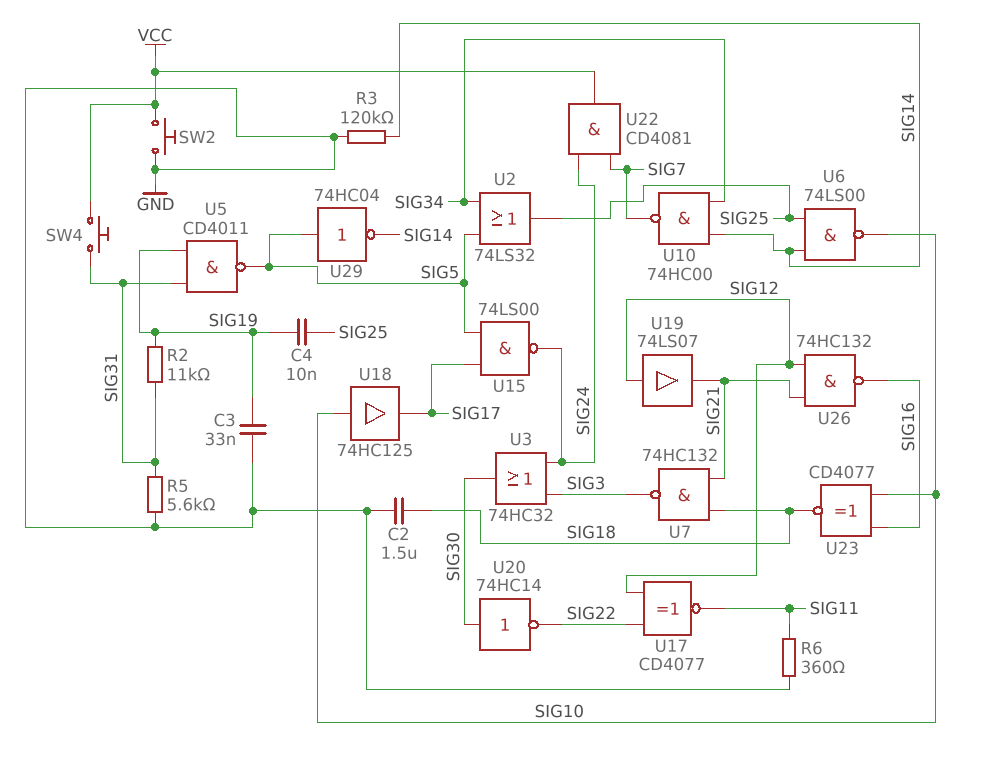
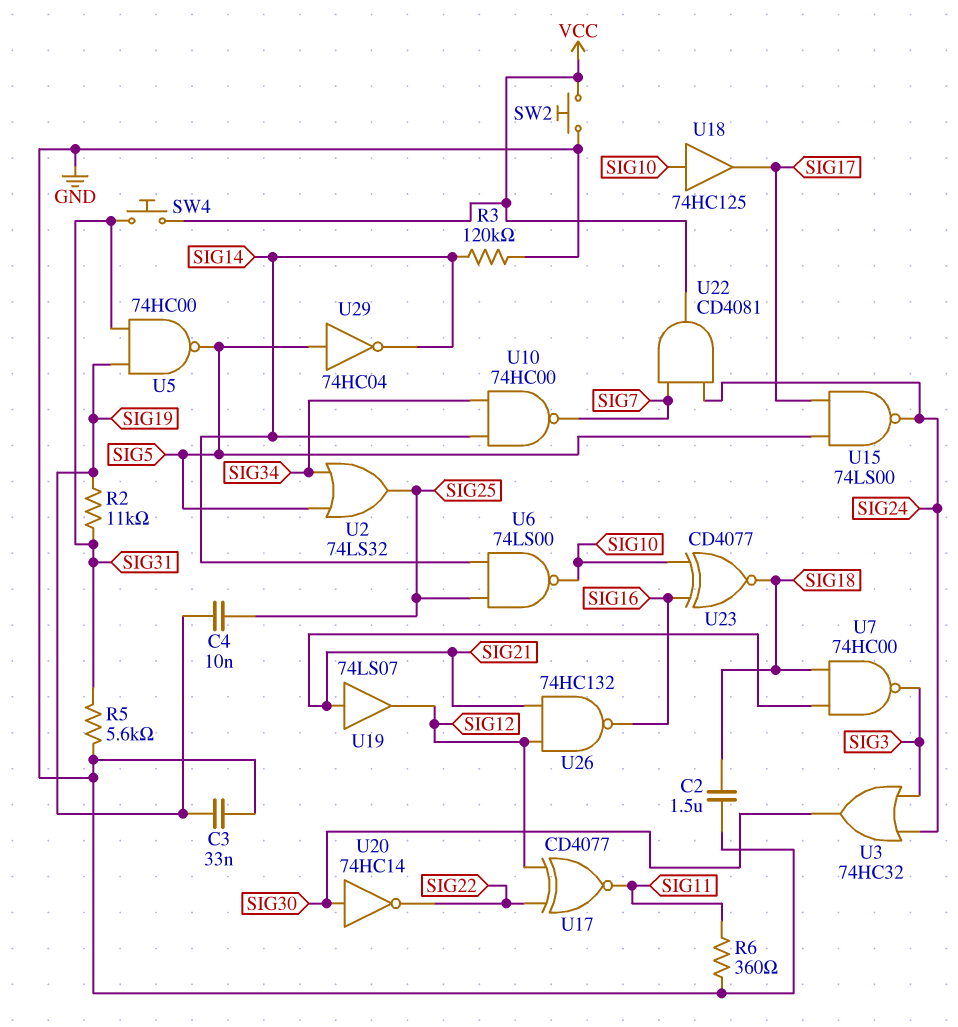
U5: NAND CD4011 (in SIG19, in SIG31, out SIG5) -> NAND 74HC00 (in SIG19, in SIG31, out SIG5)
U7: NAND 74HC132 (in SIG18, in SIG21, out SIG3) -> NAND 74HC00 (in SIG18, in SIG21, out SIG3)
U19: buffer 74LS07 (in SIG12, out SIG21) -> buffer 74LS07 (in SIG21, out SIG12)

